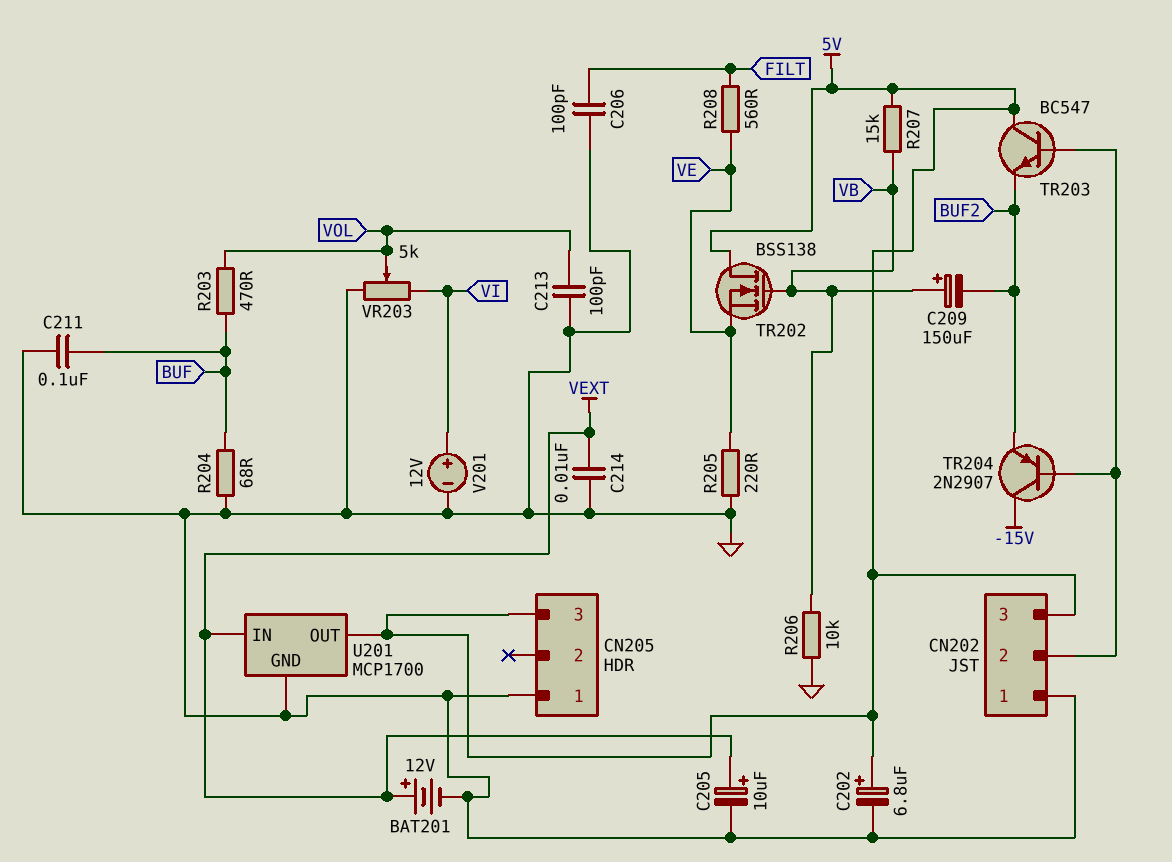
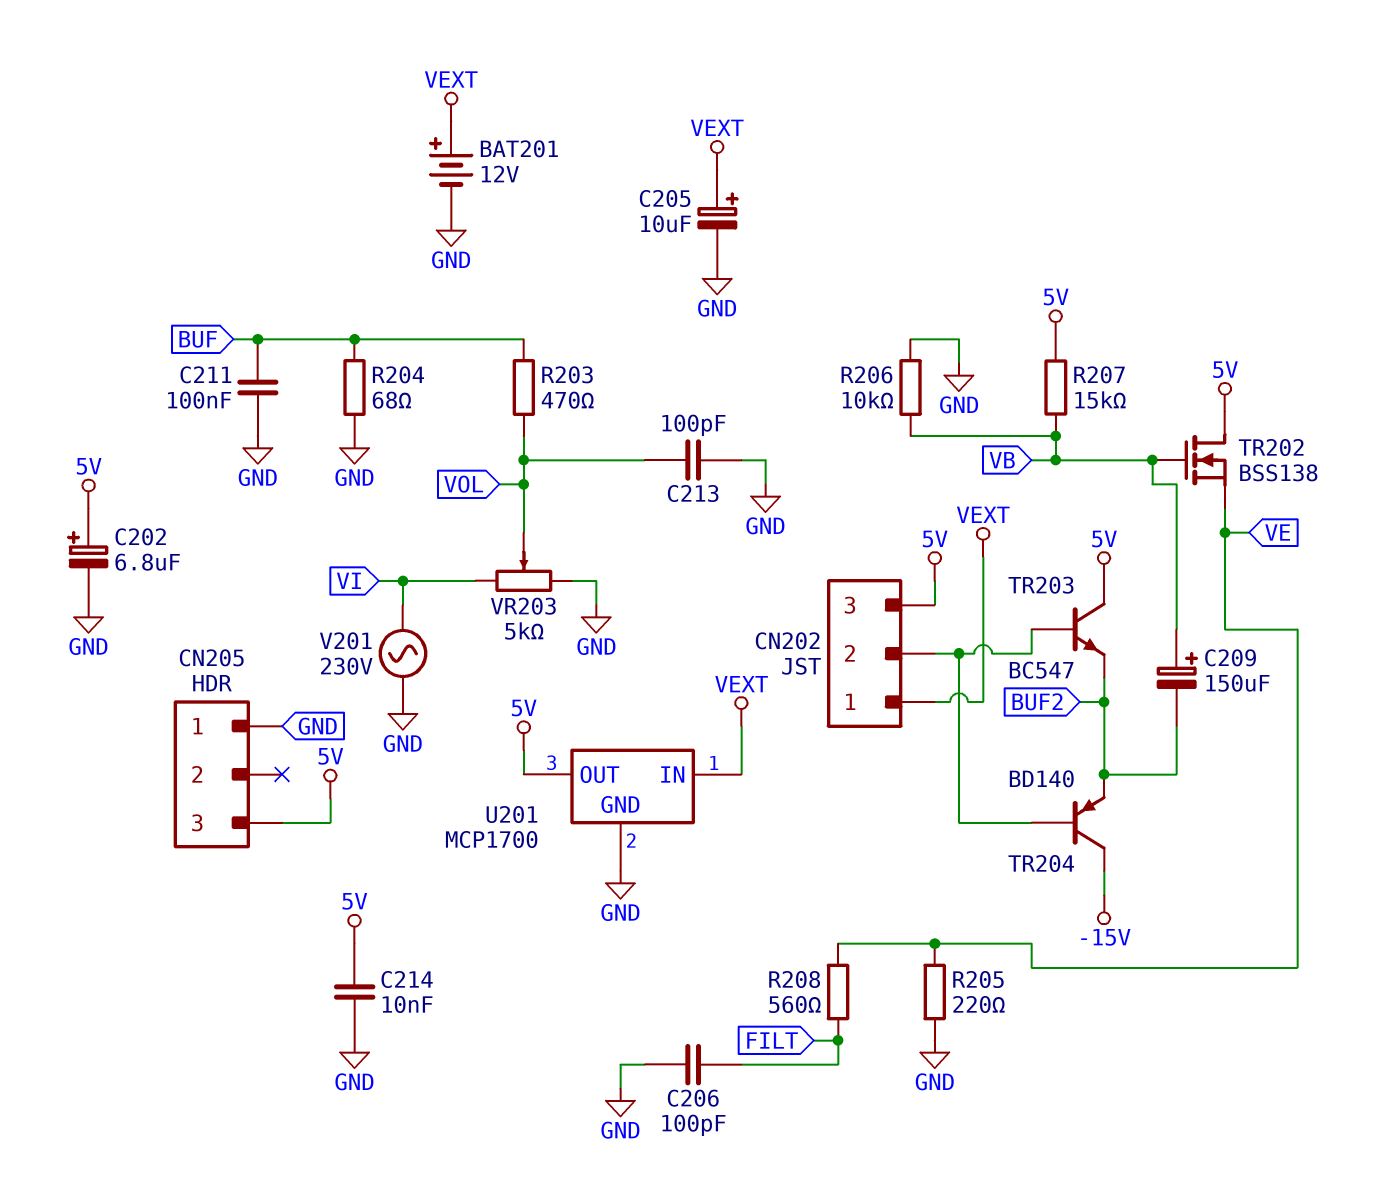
C214: 10nF (GND, VEXT) -> 10nF (5V, GND)
CN202 pin 1: GND -> VEXT
TR204: PNP 2N2907 (B CN202/2, C -15V, E BUF2) -> PNP BD140 (B CN202/2, C -15V, E BUF2)
V201: 12V (plus VI, minus GND) -> AC 230V (GND, VI)

